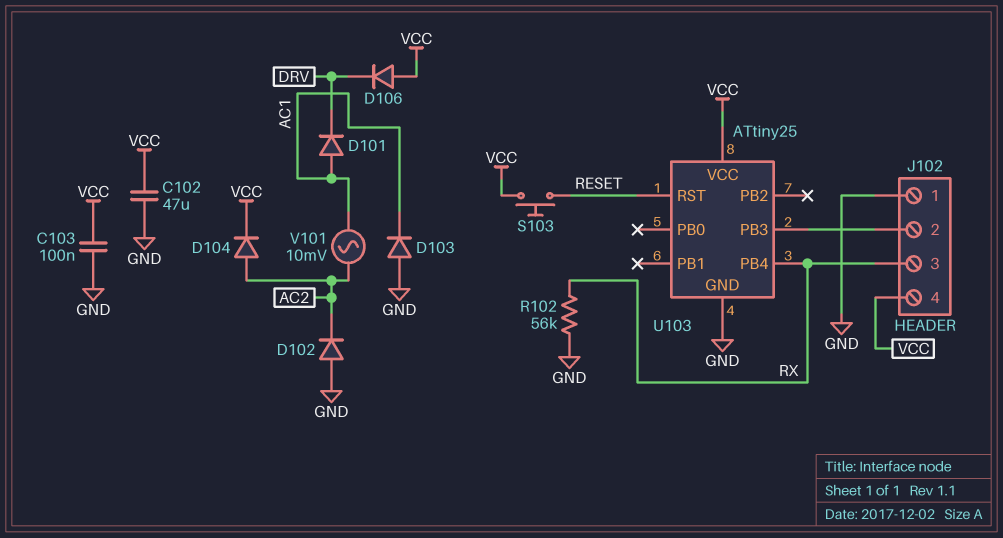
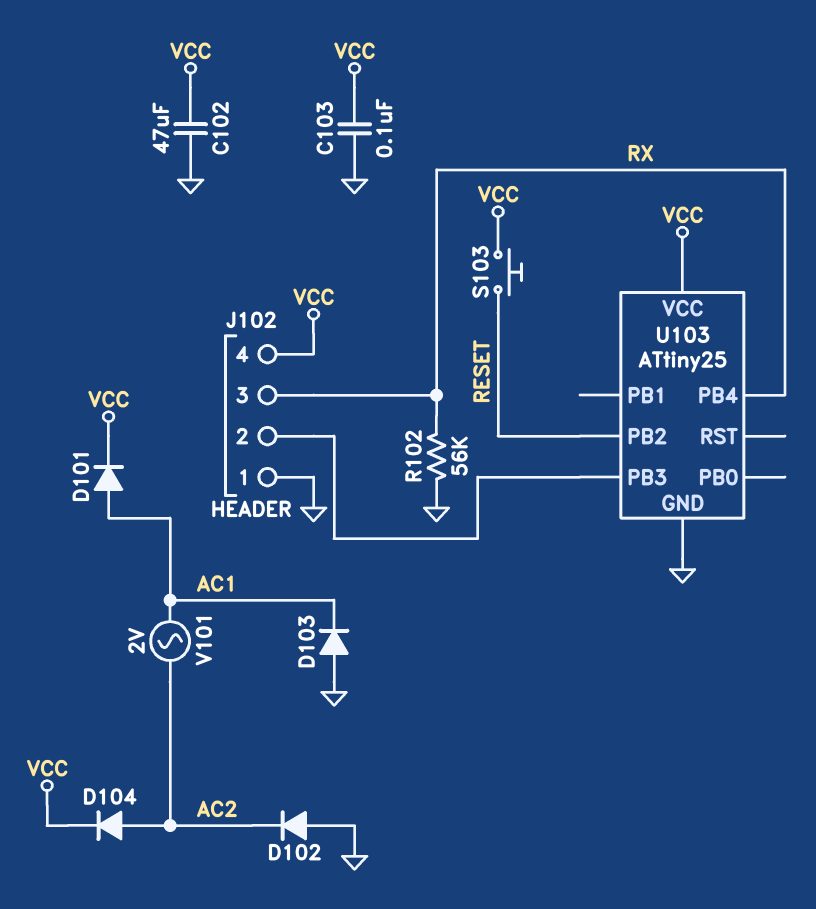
D101: diode (A AC1, K DRV) -> diode (A AC1, K VCC)
D106: diode (A VCC, K DRV) -> none
U103 pin PB2: none -> RESET
U103 pin RST: RESET -> none
V101: AC 10mV (AC1, AC2) -> AC 2V (AC1, AC2)

